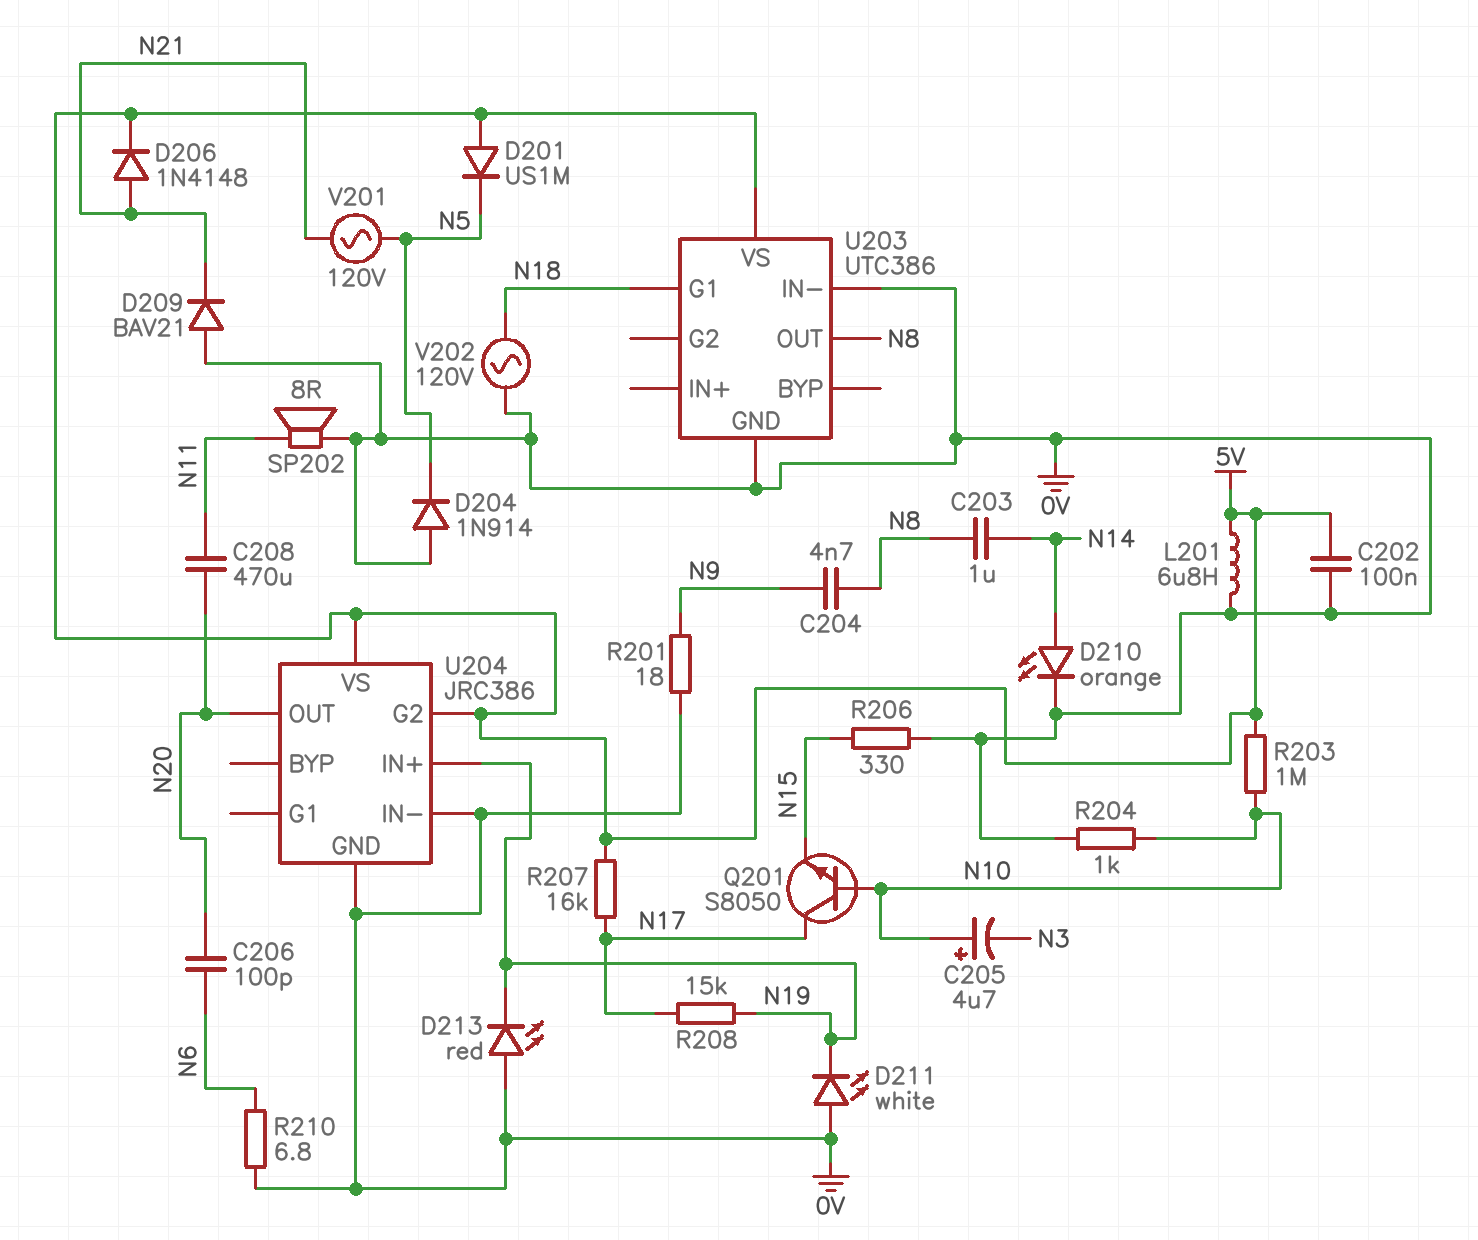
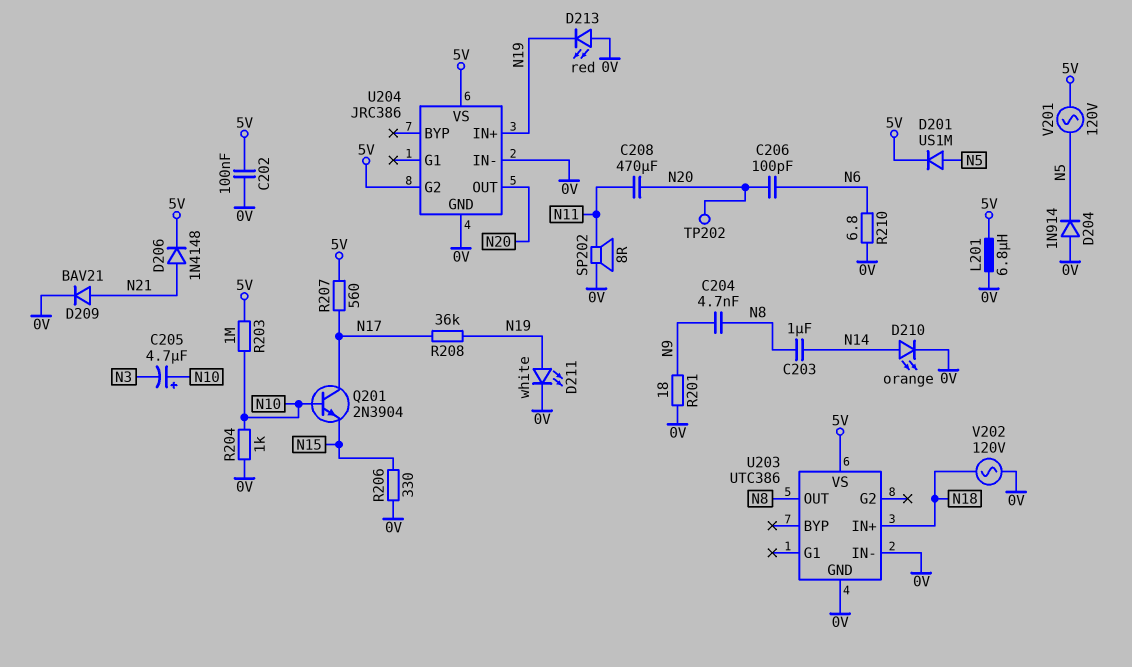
D201: diode US1M (A 5V, K N5) -> diode US1M (A N5, K 5V)
D209: diode BAV21 (A 0V, K N21) -> diode BAV21 (A N21, K 0V)
D211: LED white (A 0V, K N19) -> LED white (A N19, K 0V)
Q201: NPN S8050 (B N10, C N17, E N15) -> NPN 2N3904 (B N10, C N17, E N15)
R207: 16k (5V, N17) -> 560 (5V, N17)
R208: 15k (N17, N19) -> 36k (N17, N19)
TP202: none -> test point (N20)
U203 pin G1: N18 -> none
U203 pin IN+: none -> N18
V201: AC 120V (N5, N21) -> AC 120V (5V, N5)

